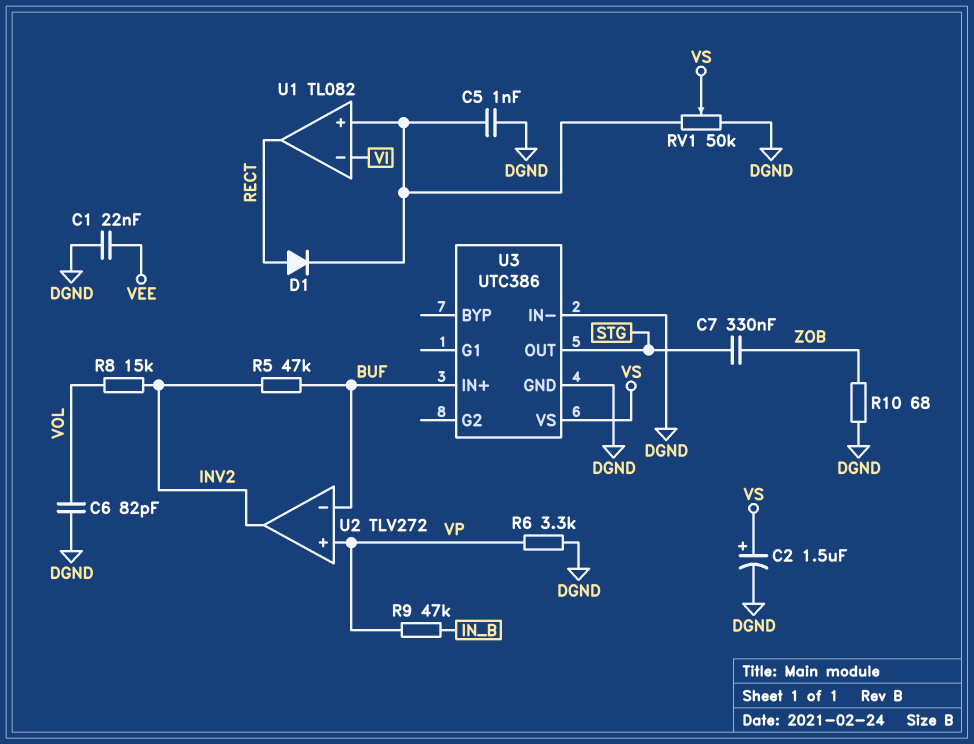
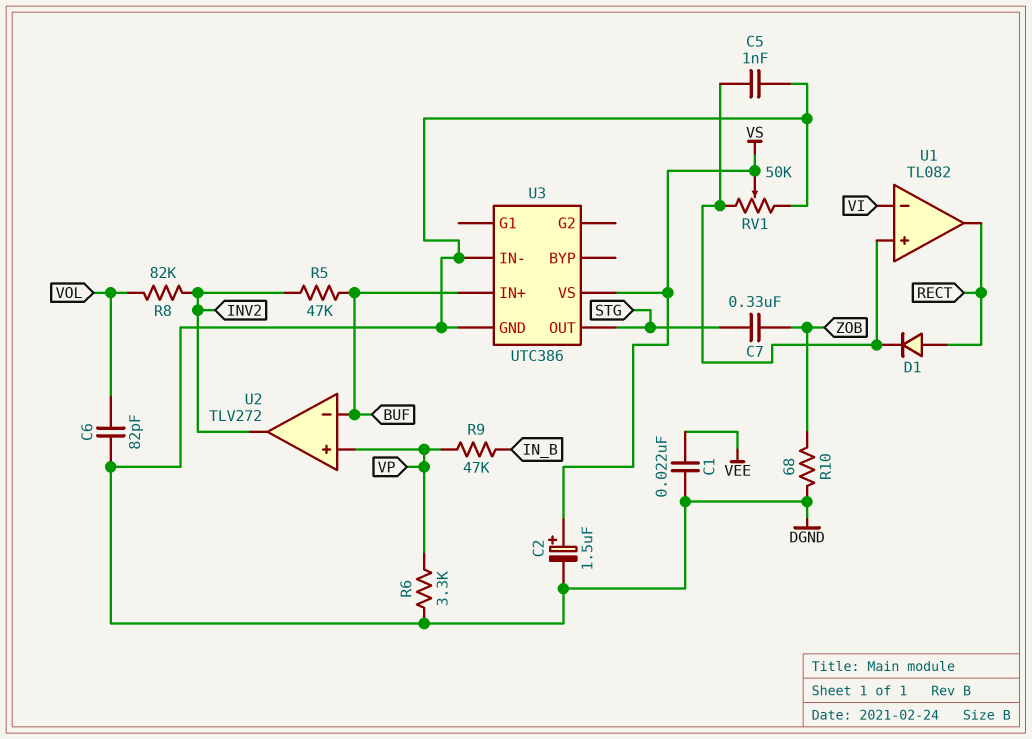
R8: 15k (INV2, VOL) -> 82k (INV2, VOL)

